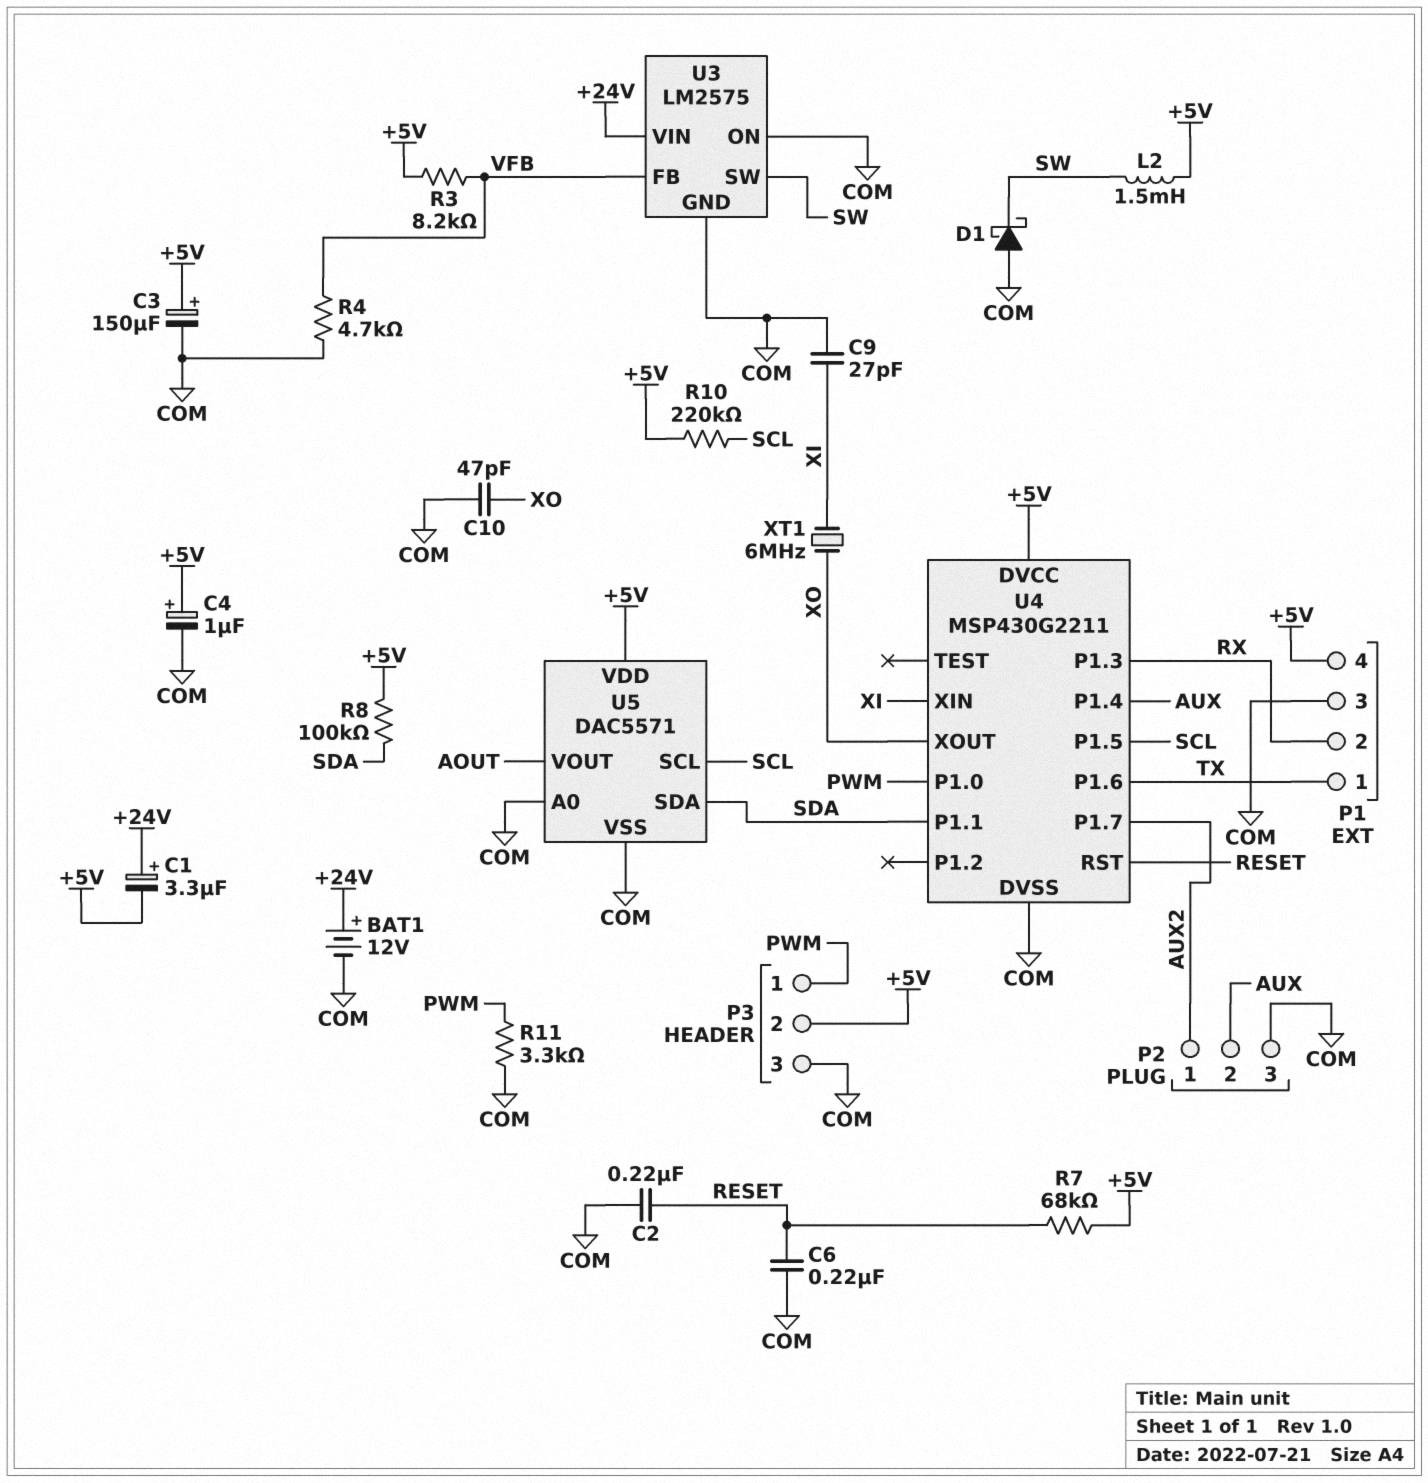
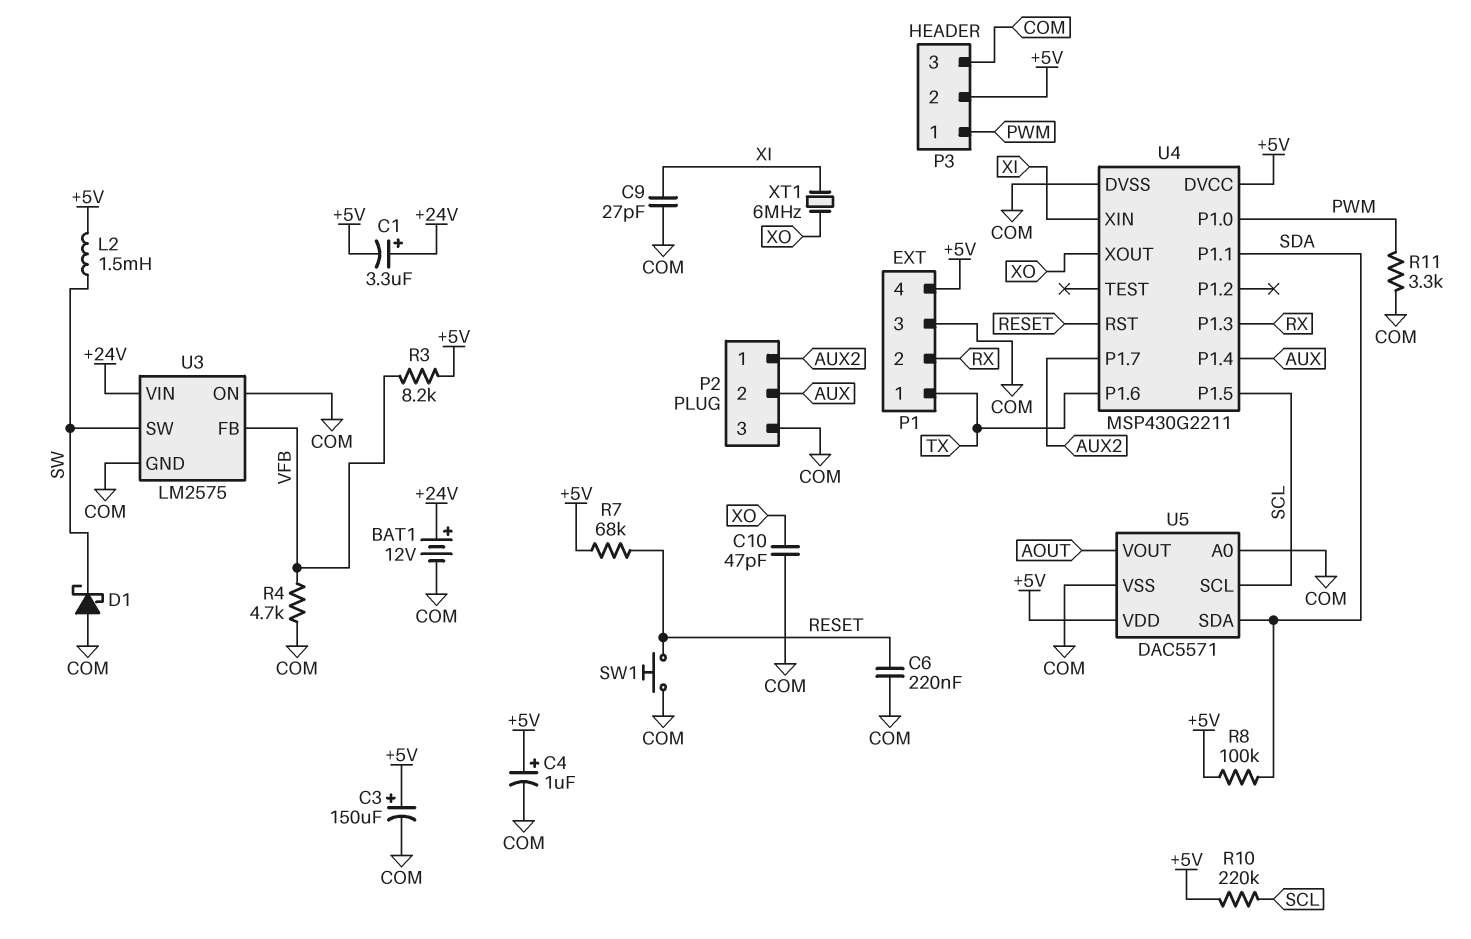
C2: 220nF (COM, RESET) -> none
SW1: none -> button (COM, RESET)

